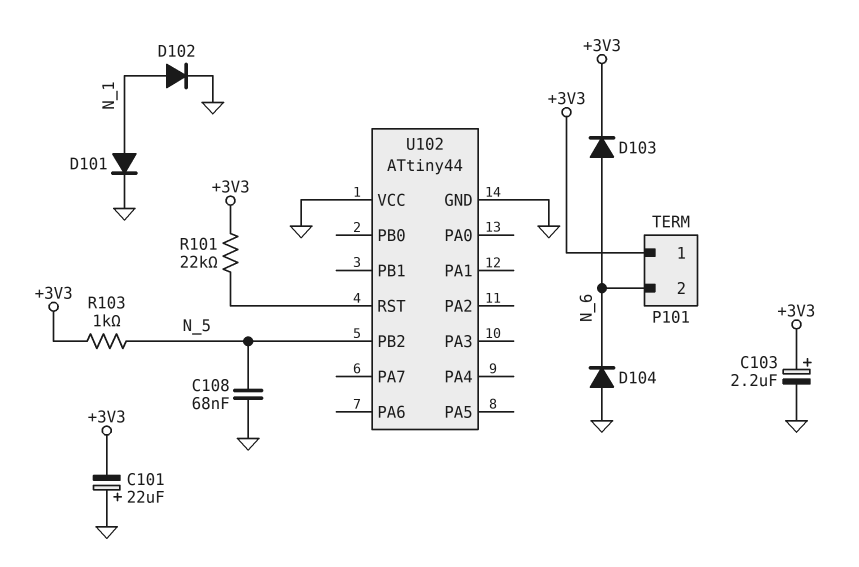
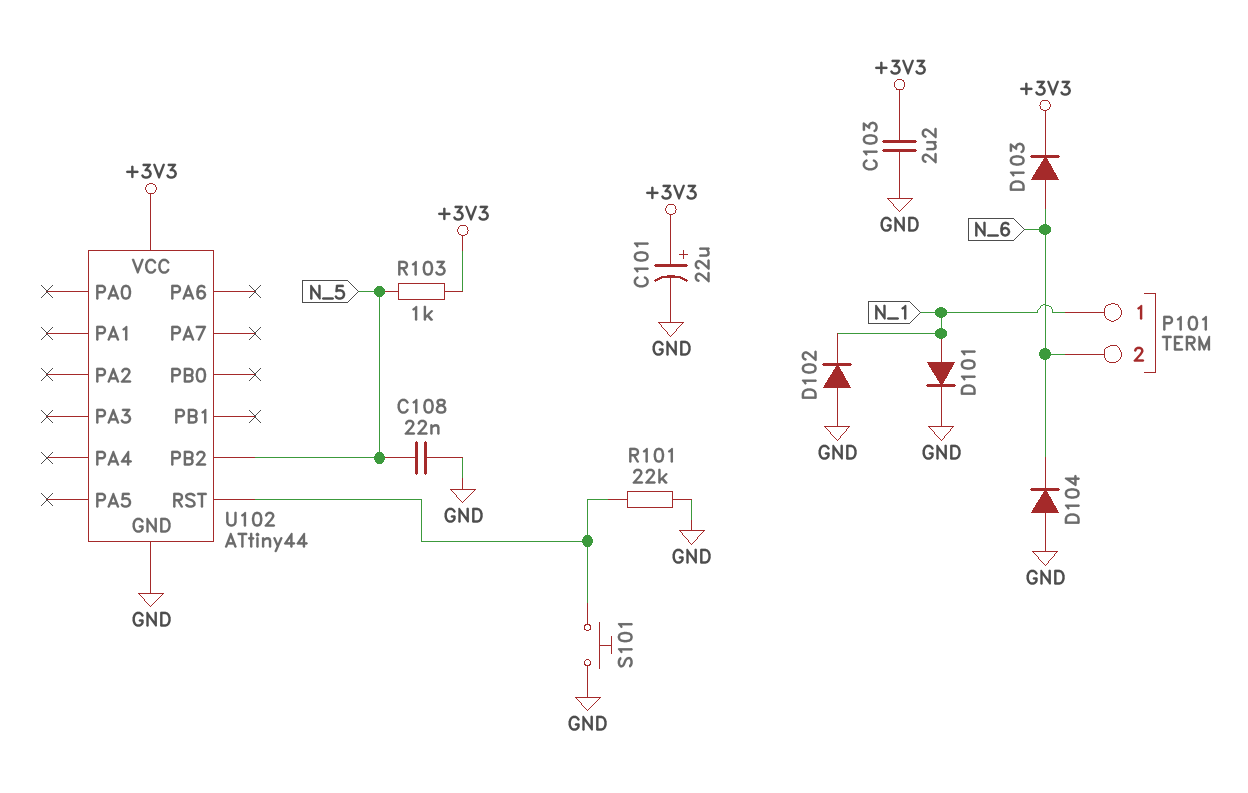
C101: 22uF (plus GND, minus +3V3) -> 22uF (plus +3V3, minus GND)
C103: 2.2uF (plus +3V3, minus GND) -> 2.2uF (+3V3, GND)
C108: 68nF (GND, N_5) -> 22nF (GND, N_5)
D102: diode (A N_1, K GND) -> diode (A GND, K N_1)
P101 pin 1: +3V3 -> N_1
R101: 22k (+3V3, U102/RST) -> 22k (GND, U102/RST)
S101: none -> button (GND, U102/RST)
U102 pin VCC: GND -> +3V3

